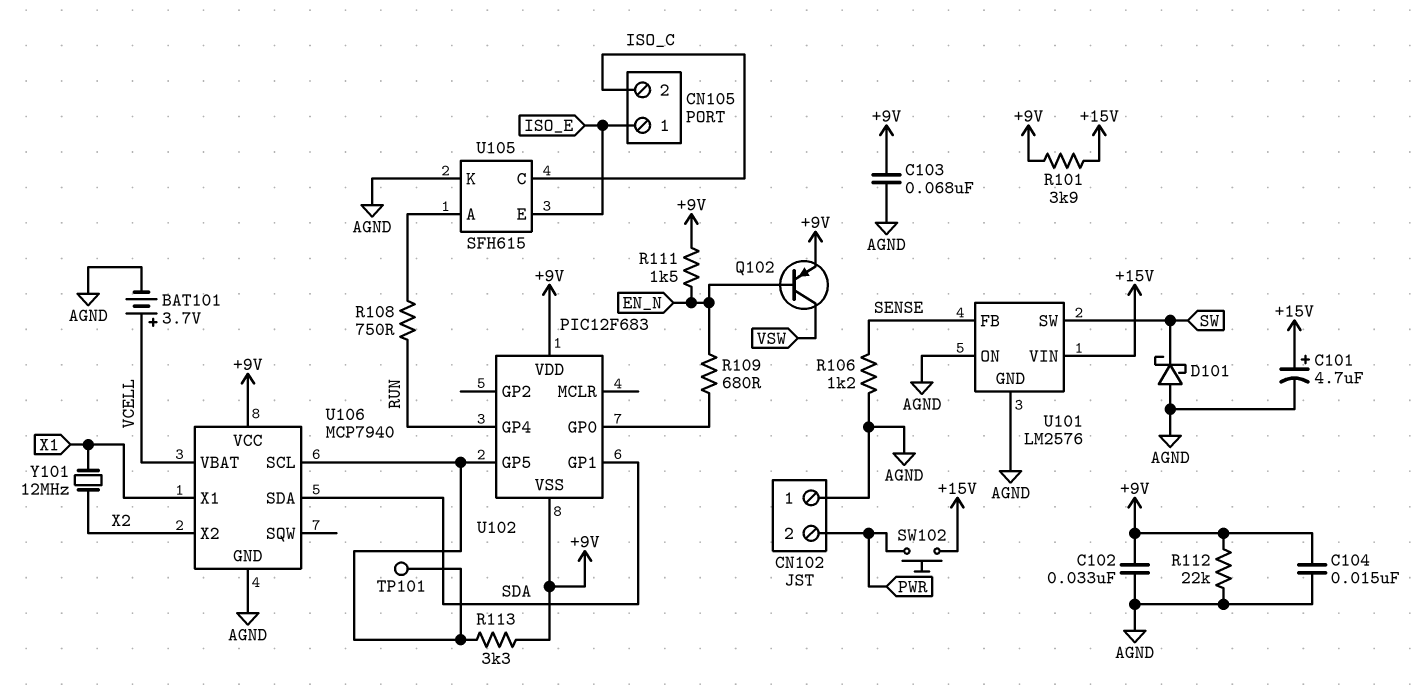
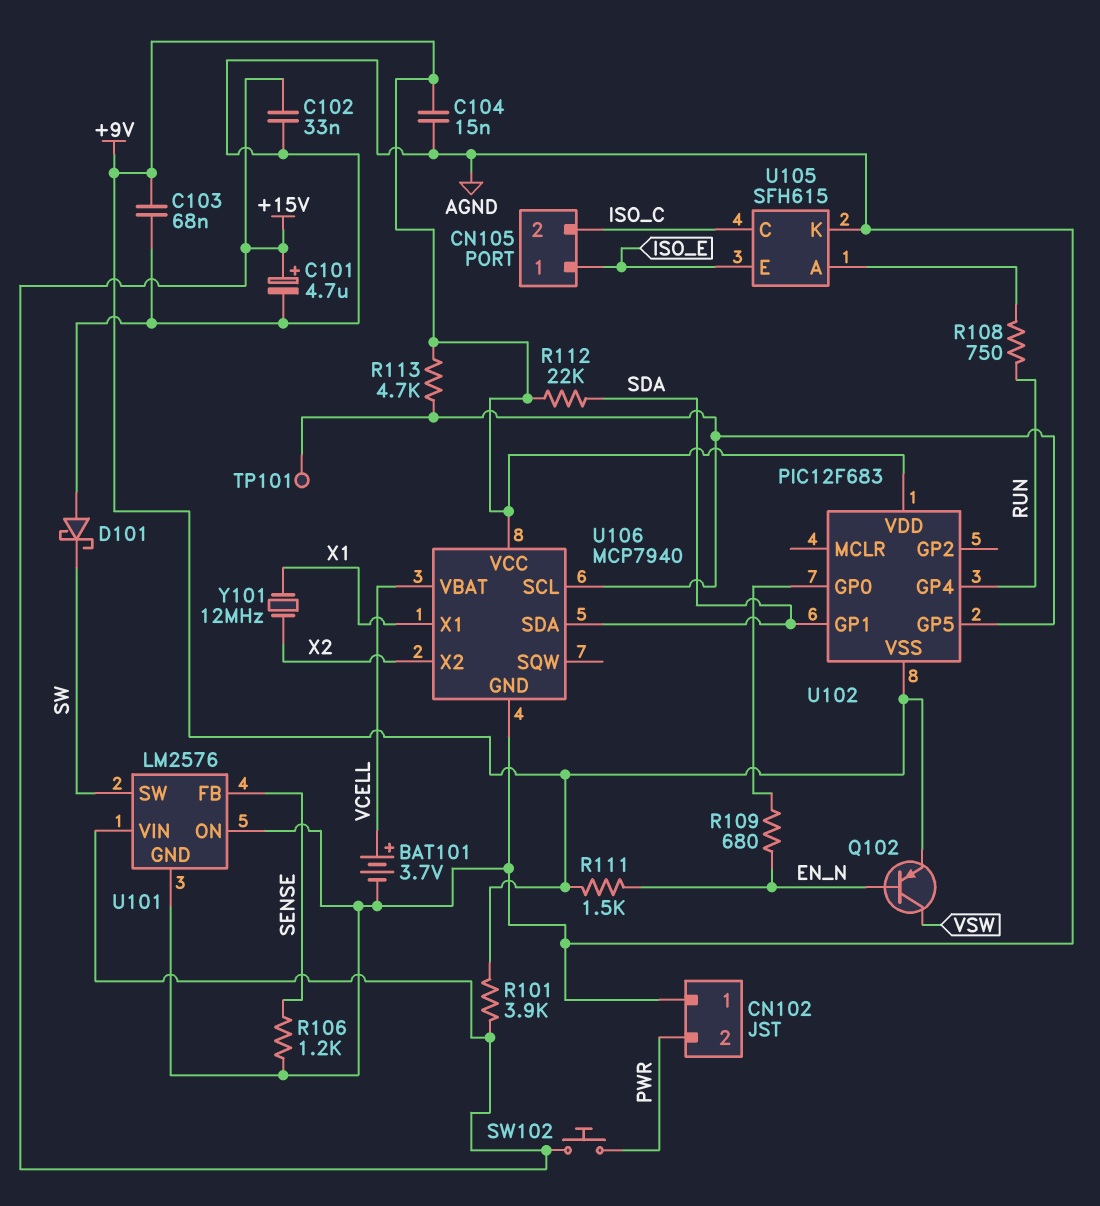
C102: 33nF (+9V, AGND) -> 33nF (+15V, AGND)
R112: 22k (+9V, AGND) -> 22k (+9V, SDA)
R113: 3.3k (+9V, U102/GP5) -> 4.7k (+9V, U102/GP5)

